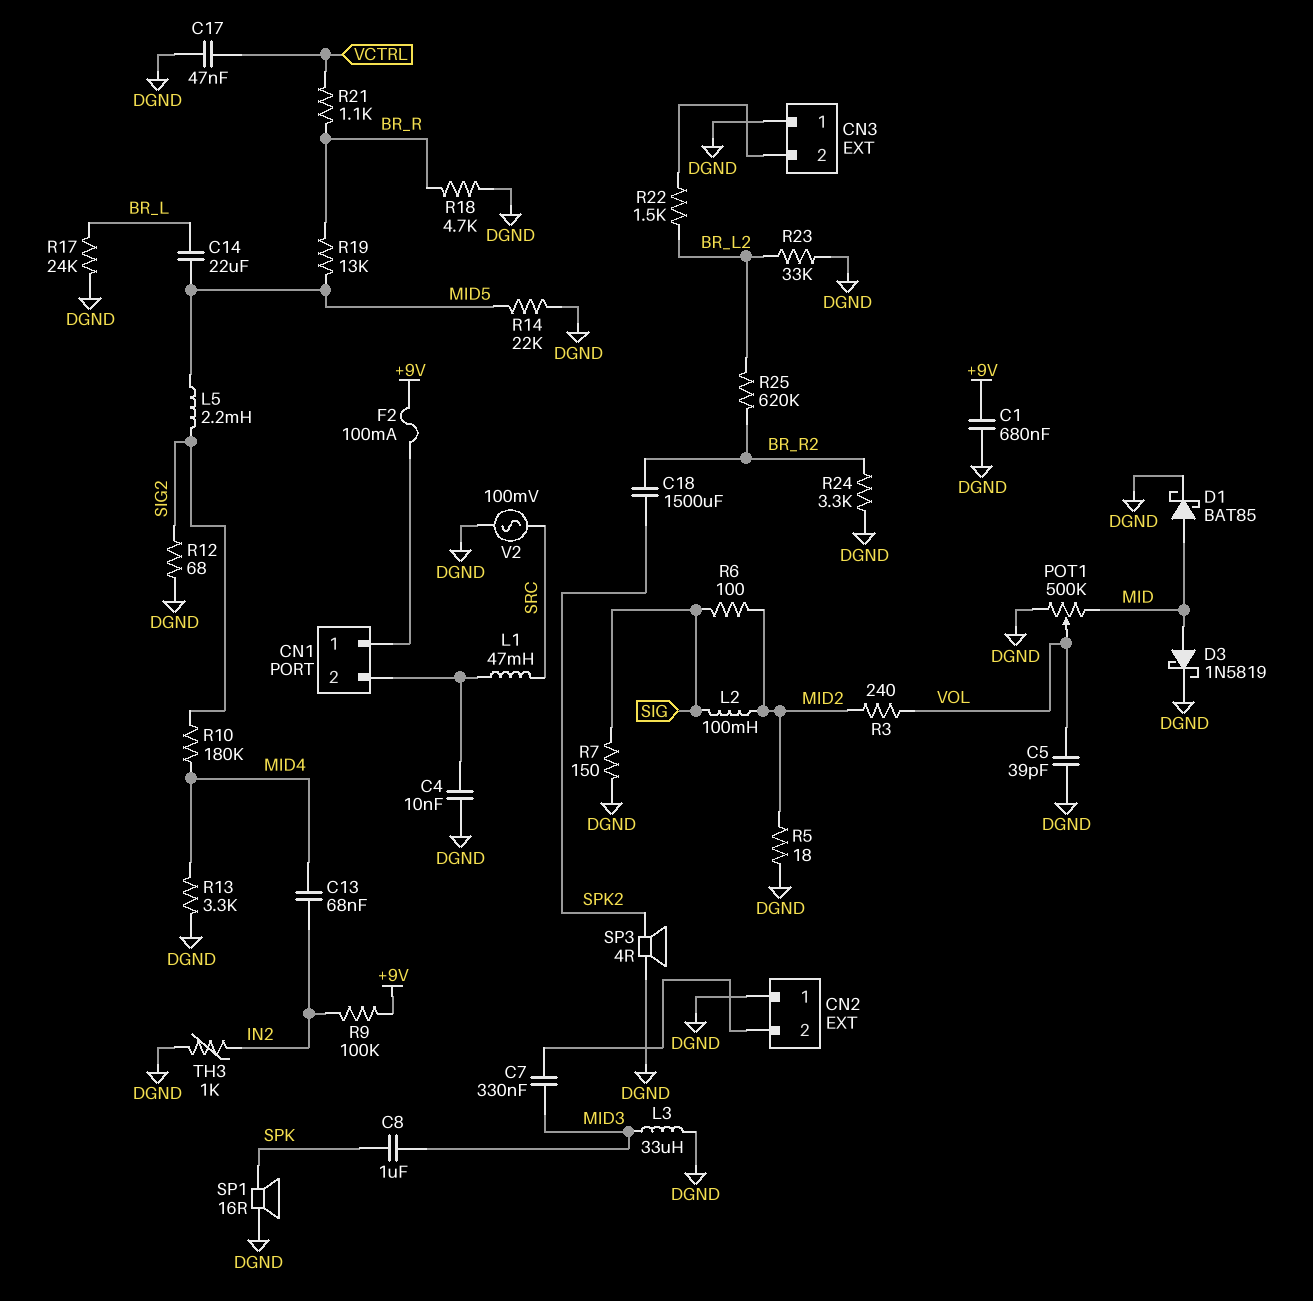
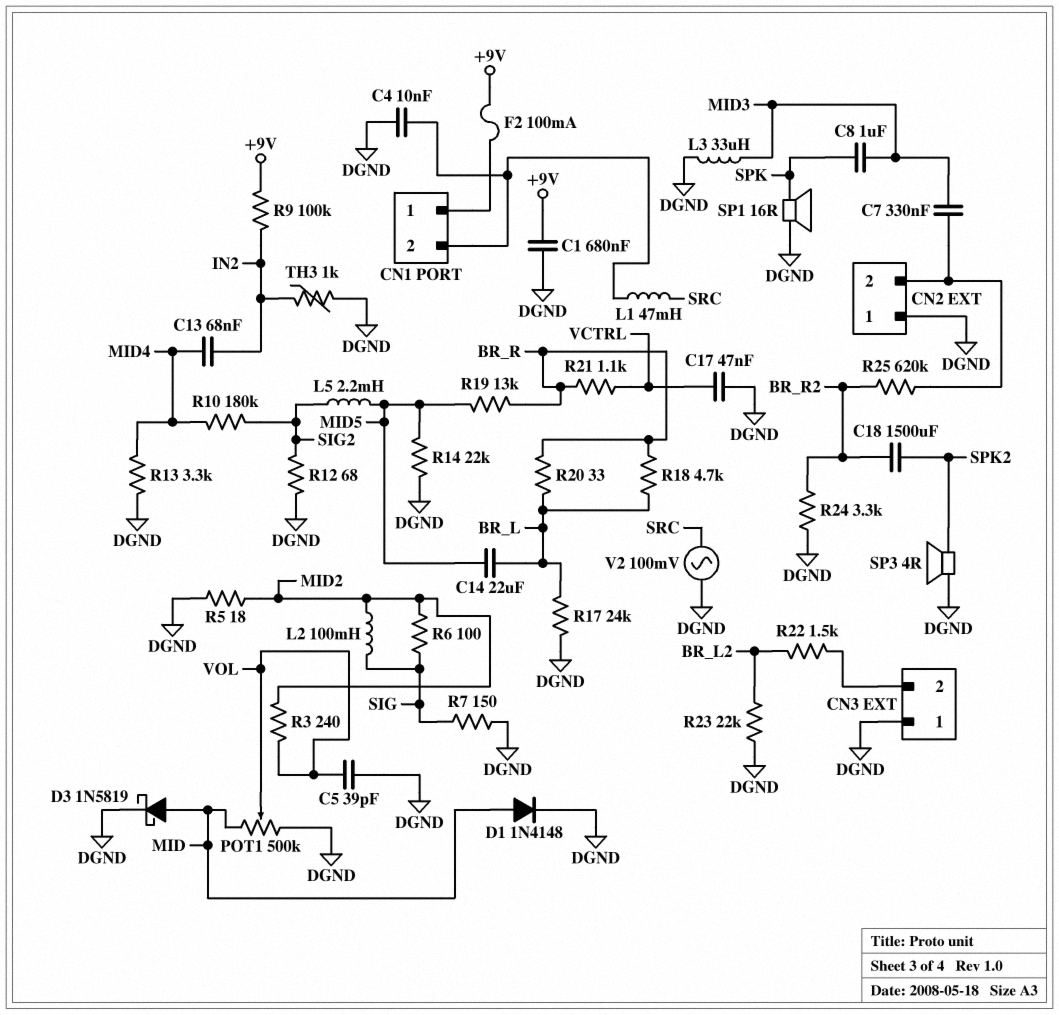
D1: schottky BAT85 (A MID, K DGND) -> diode 1N4148 (A MID, K DGND)
R18: 4.7k (BR_R, DGND) -> 4.7k (BR_L, BR_R)
R20: none -> 33 (BR_L, BR_R)
R23: 33k (BR_L2, DGND) -> 22k (BR_L2, DGND)
R25: 620k (BR_L2, BR_R2) -> 620k (BR_R2, CN2/2)

